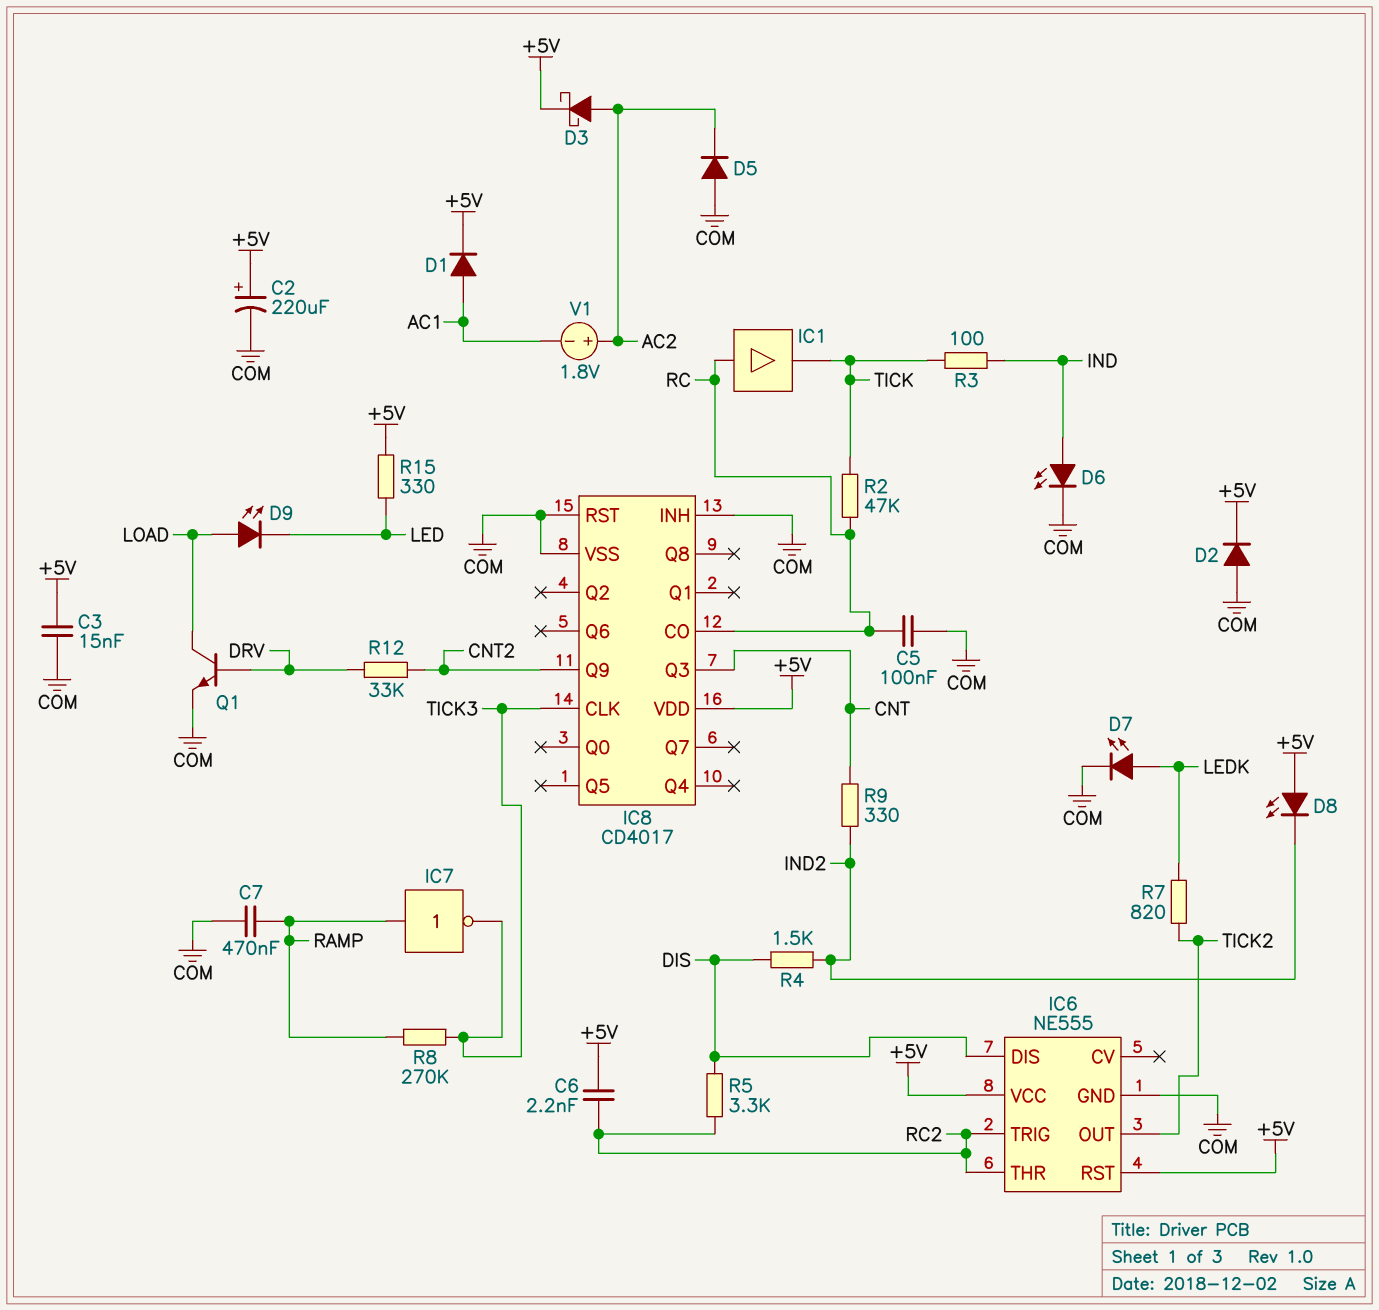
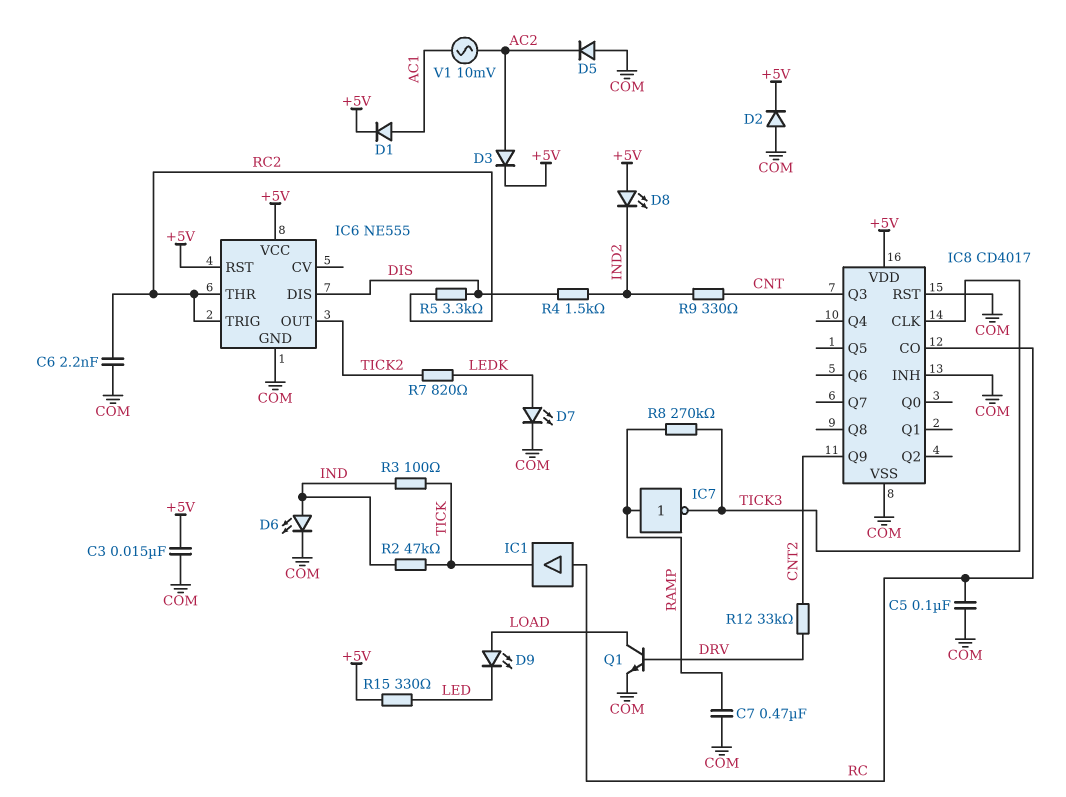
C2: 220uF (plus +5V, minus COM) -> none
C6: 2.2nF (+5V, RC2) -> 2.2nF (COM, RC2)
D3: schottky (A AC2, K +5V) -> diode (A AC2, K +5V)
R2: 47k (RC, TICK) -> 47k (IND, TICK)
V1: 1.8V (plus AC2, minus AC1) -> AC 10mV (AC1, AC2)

